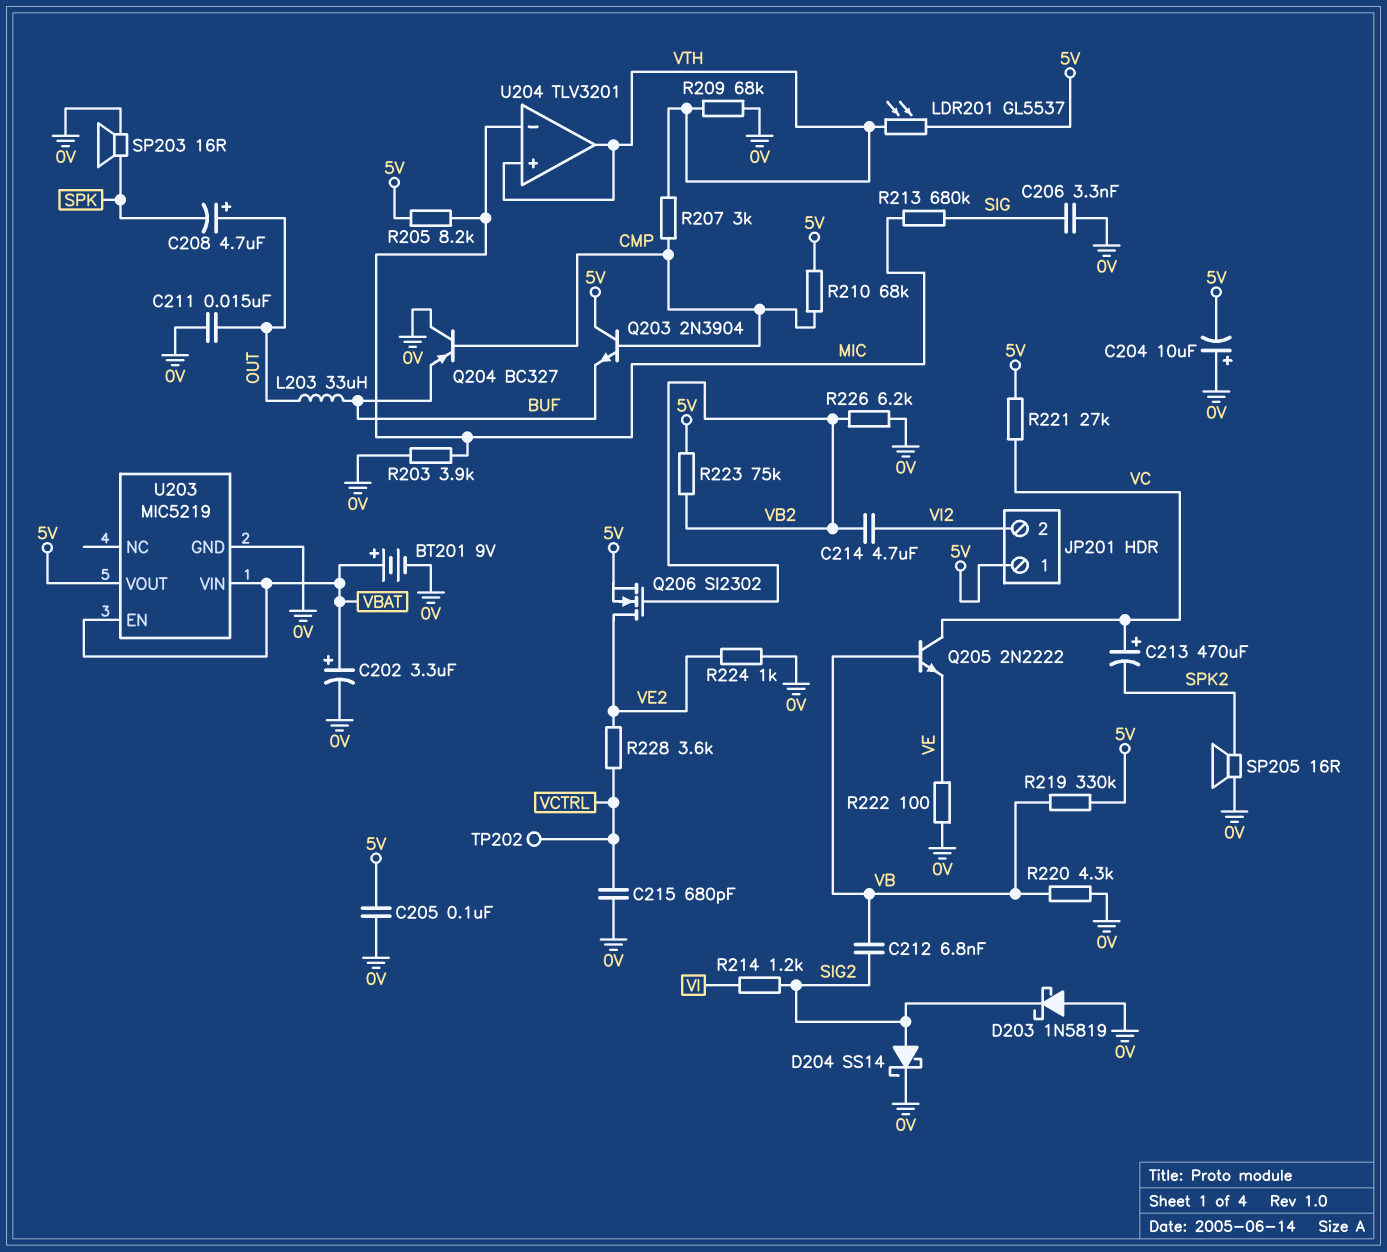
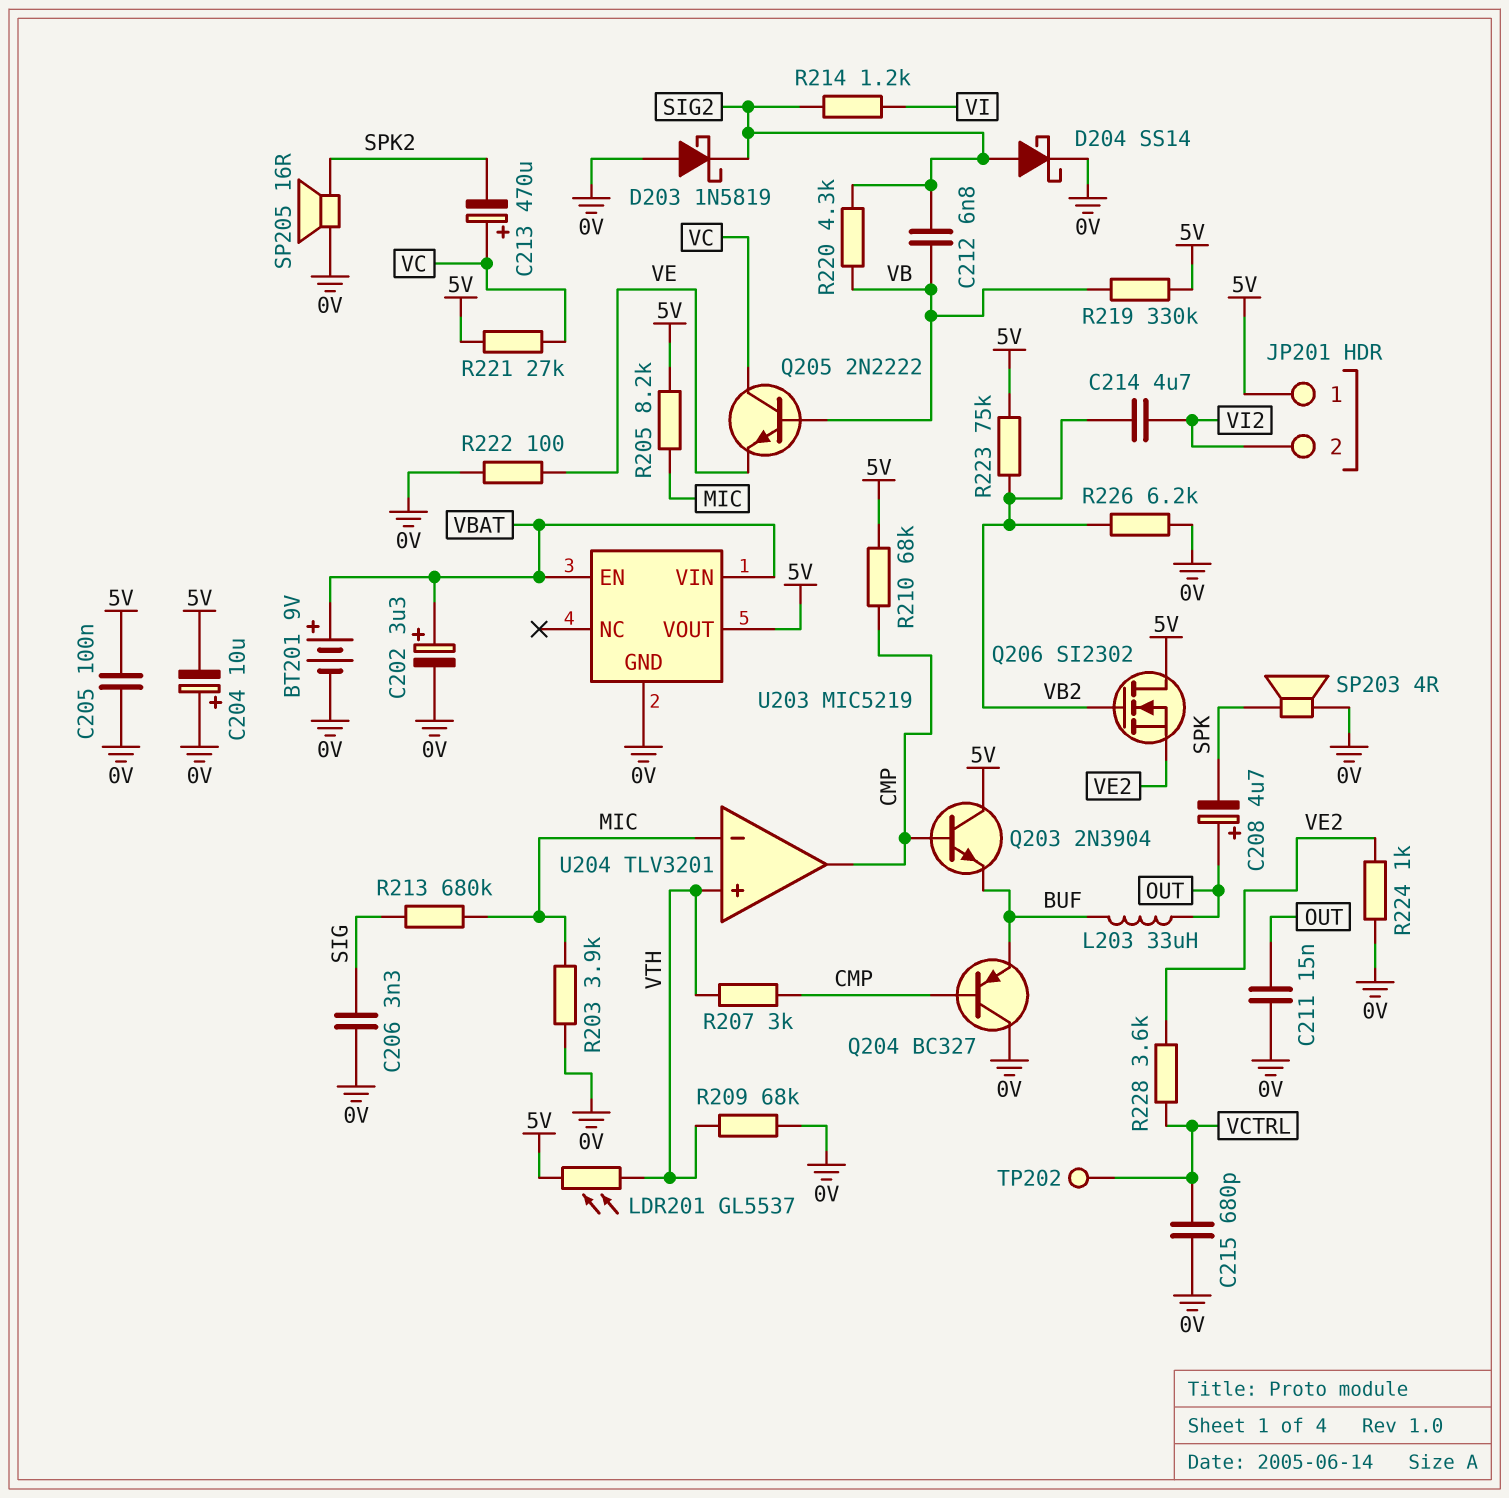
Q206: NMOS SI2302 (G VB2, D VE2, S 5V) -> NMOS SI2302 (G VB2, D 5V, S VE2)
R220: 4.3k (0V, VB) -> 4.3k (SIG2, VB)
SP203: speaker 16R (0V, SPK) -> speaker 4R (0V, SPK)
U204 pin out: VTH -> CMP

